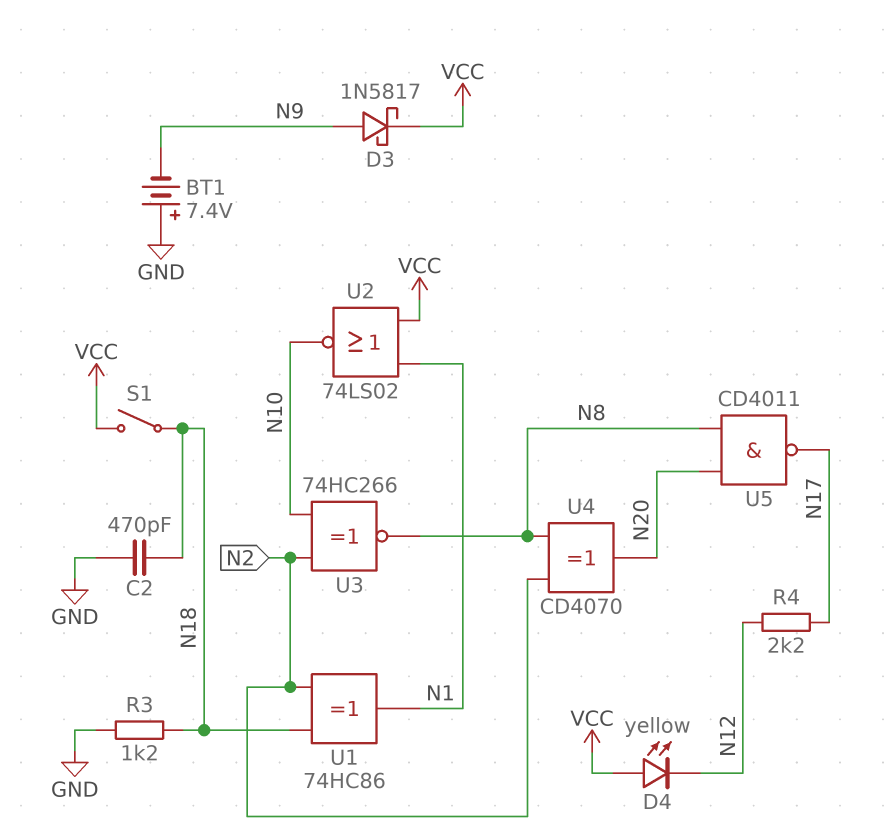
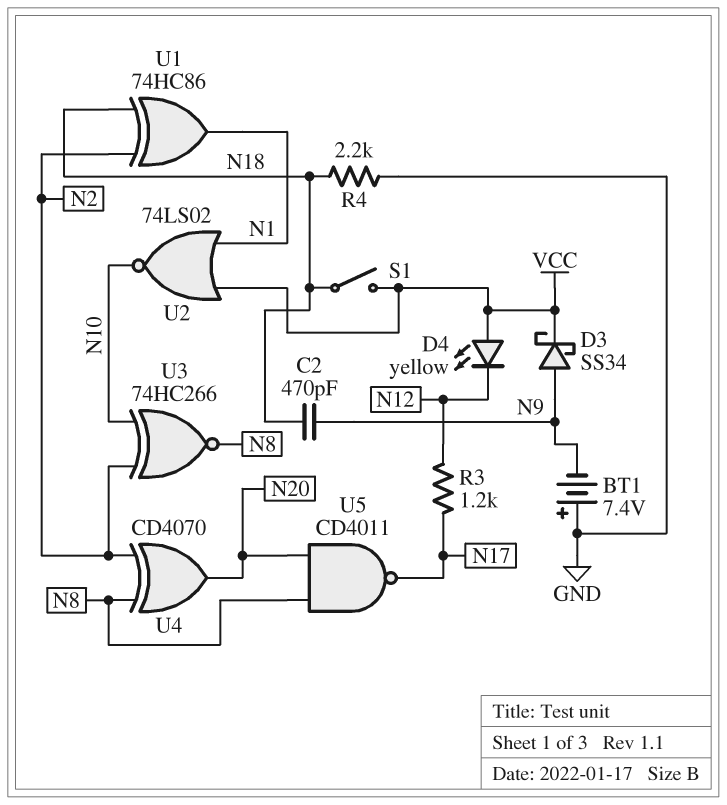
C2: 470pF (GND, N18) -> 470pF (N9, N18)
D3: schottky 1N5817 (A N9, K VCC) -> schottky SS34 (A N9, K VCC)
R3: 1.2k (GND, N18) -> 1.2k (N12, N17)
R4: 2.2k (N12, N17) -> 2.2k (GND, N18)

